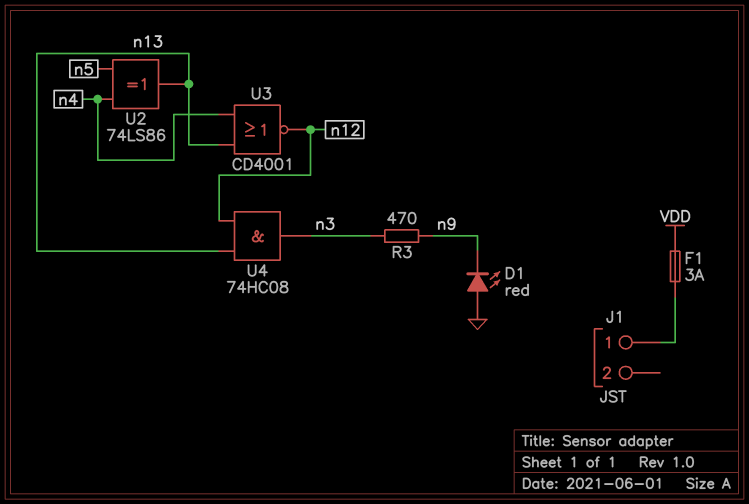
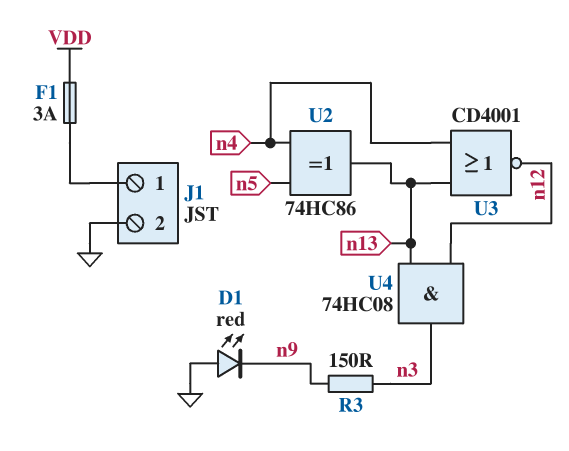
J1 pin 2: none -> GND
R3: 470 (n3, n9) -> 150 (n3, n9)
U2: XOR 74LS86 (in n4, in n5, out n13) -> XOR 74HC86 (in n4, in n5, out n13)

